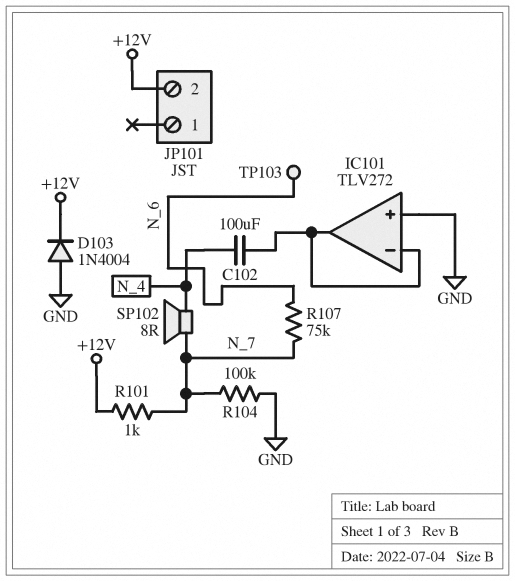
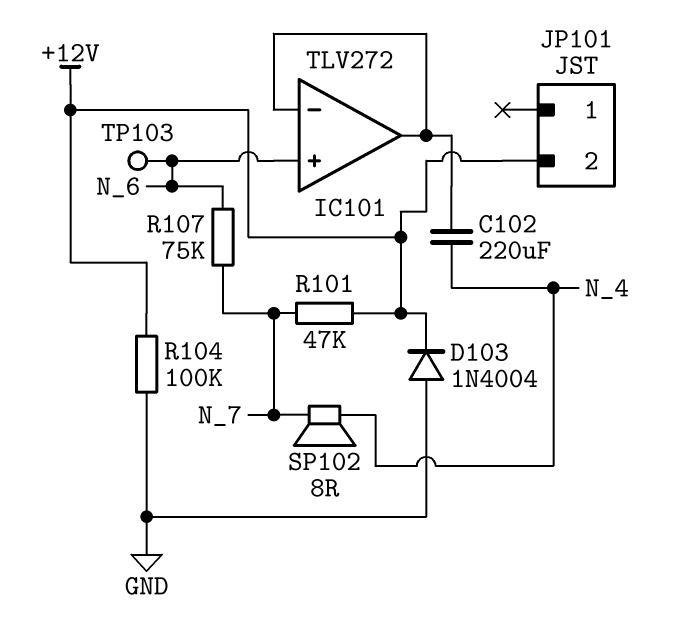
C102: 100uF (IC101/in-, N_4) -> 220uF (IC101/in-, N_4)
IC101 pin in+: GND -> N_6
R101: 1k (+12V, N_7) -> 47k (+12V, N_7)
R104: 100k (GND, N_7) -> 100k (+12V, GND)

